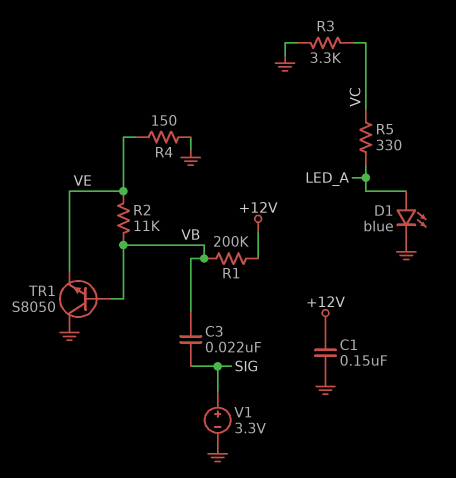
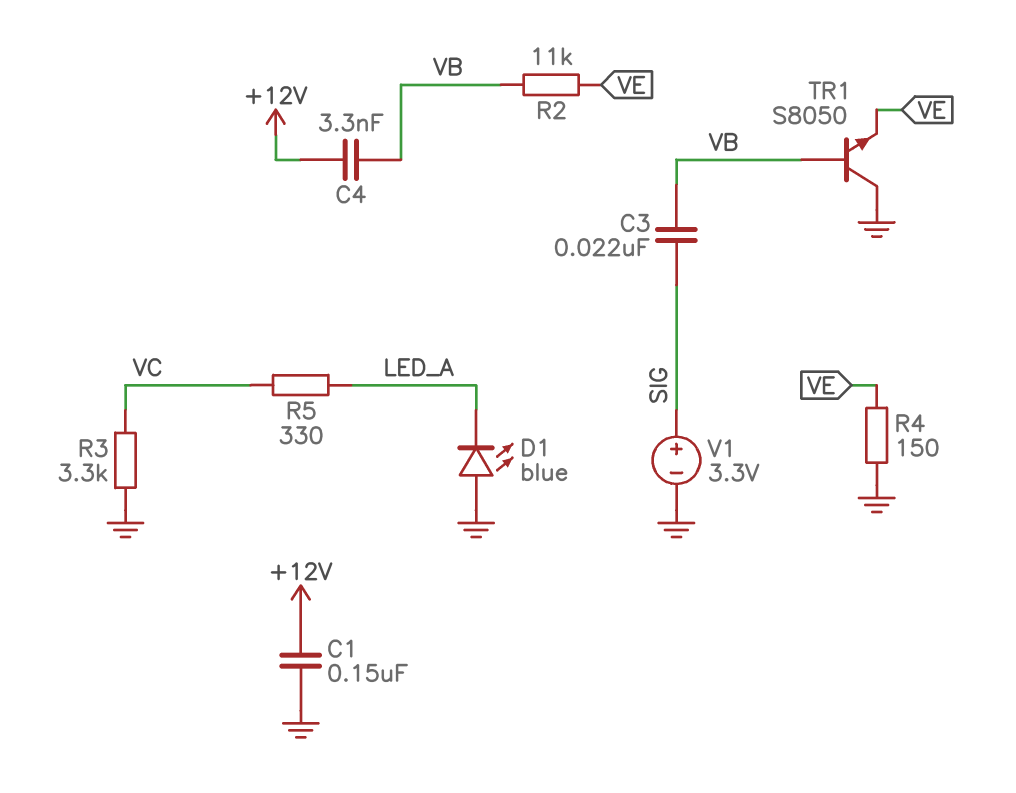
C4: none -> 3.3nF (+12V, VB)
D1: LED blue (A LED_A, K GND) -> LED blue (A GND, K LED_A)
R1: 200k (+12V, VB) -> none

